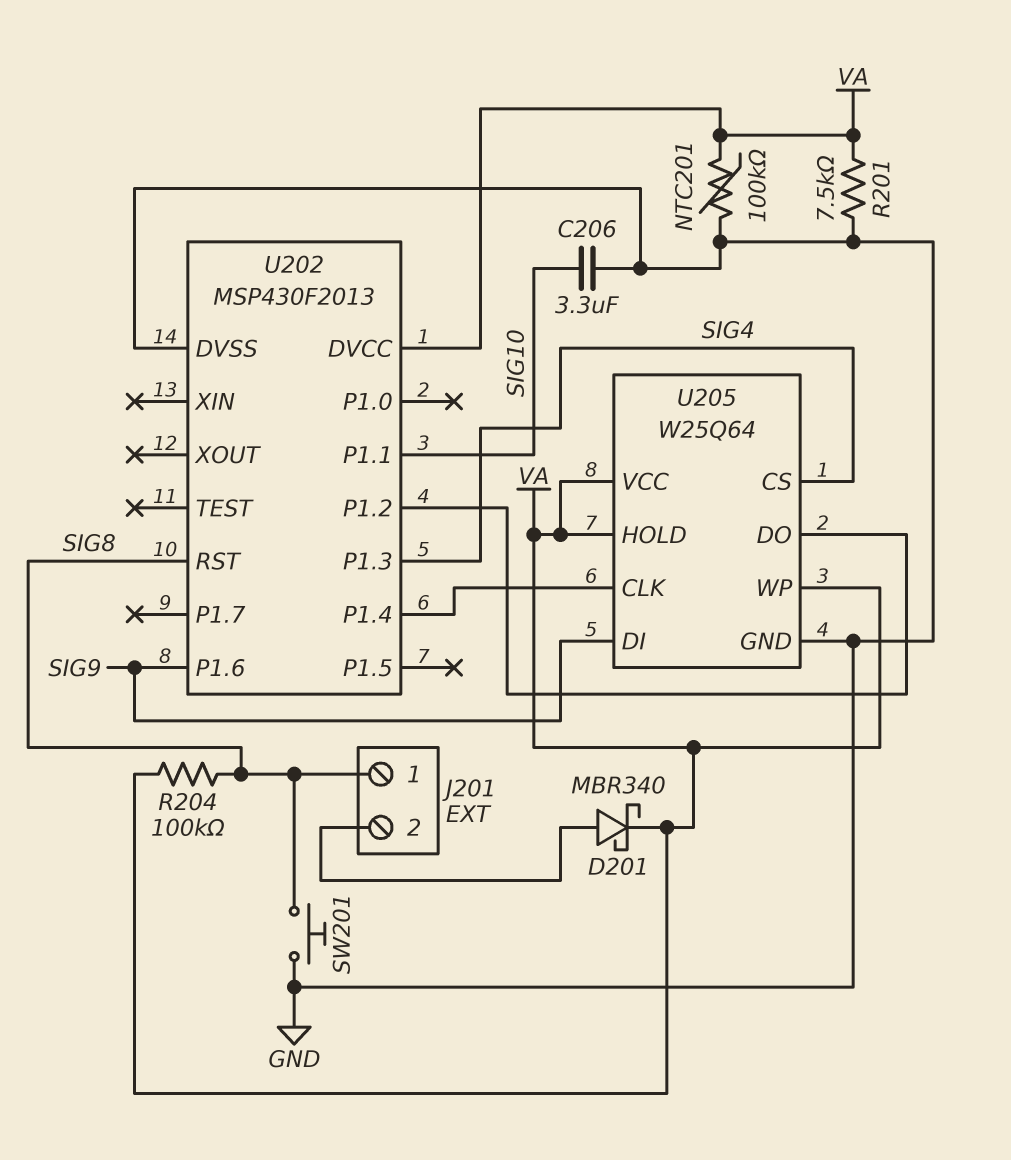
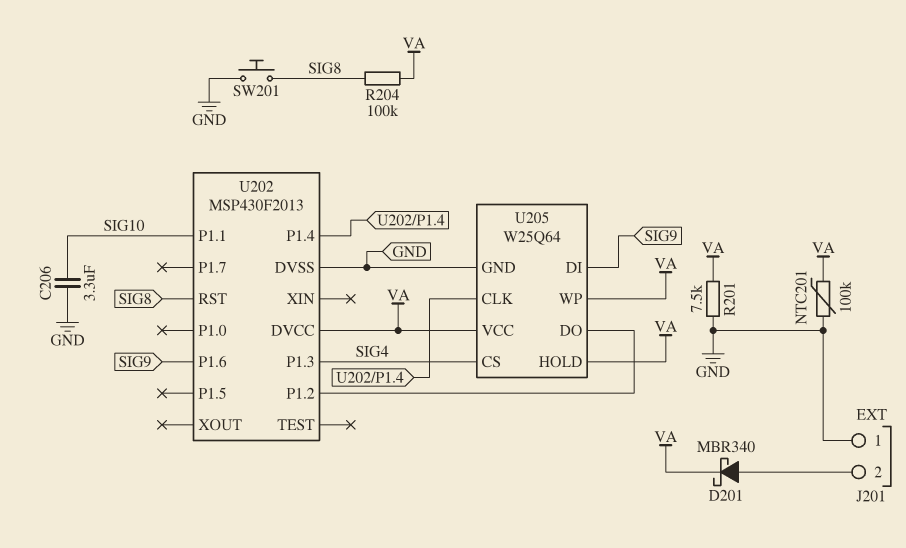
J201 pin 1: SIG8 -> GND

